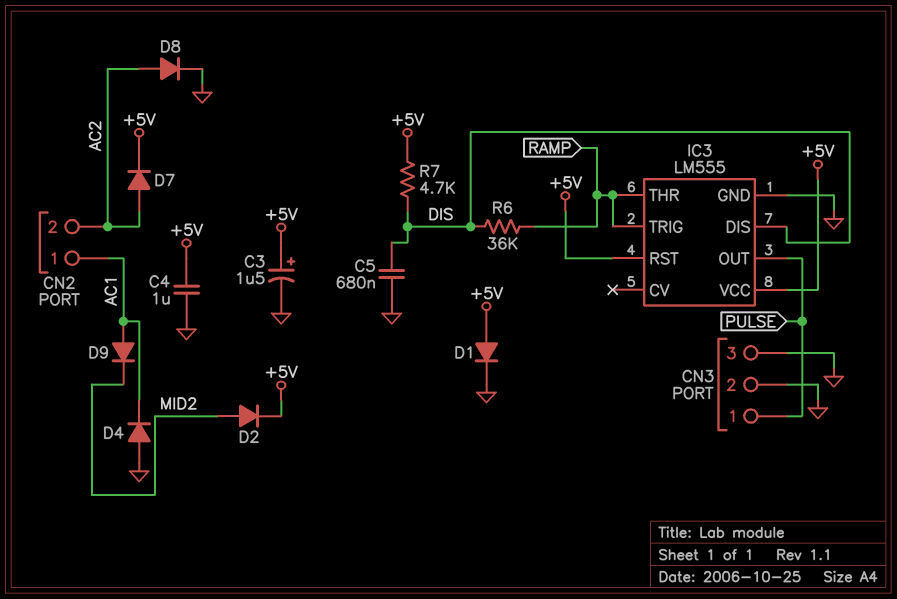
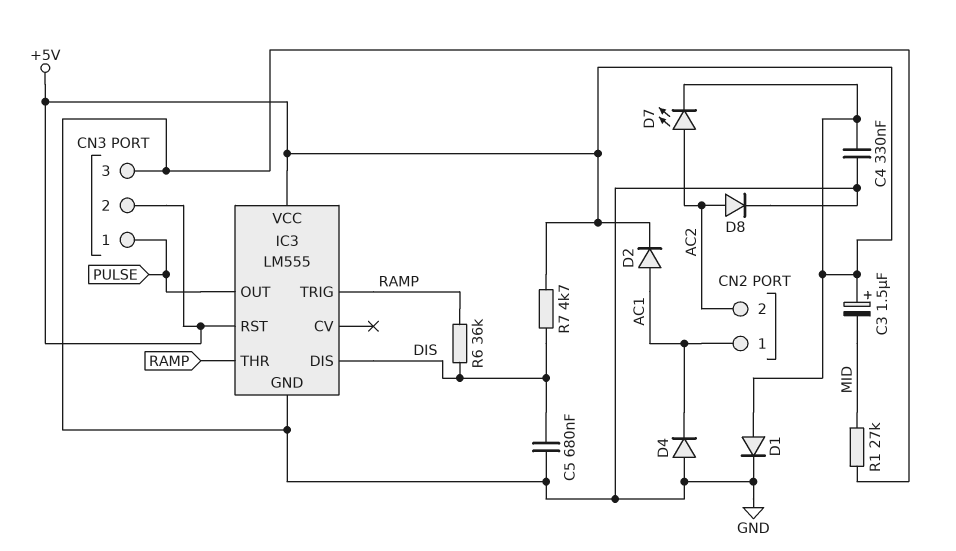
C3: 1.5uF (plus +5V, minus GND) -> 1.5uF (plus +5V, minus MID)
C4: 1uF (+5V, GND) -> 330nF (+5V, GND)
CN3 pin 2: GND -> +5V
D2: diode (A MID2, K +5V) -> diode (A AC1, K +5V)
D7: diode (A AC2, K +5V) -> LED (A AC2, K +5V)
D9: diode (A AC1, K MID2) -> none
R1: none -> 27k (GND, MID)

